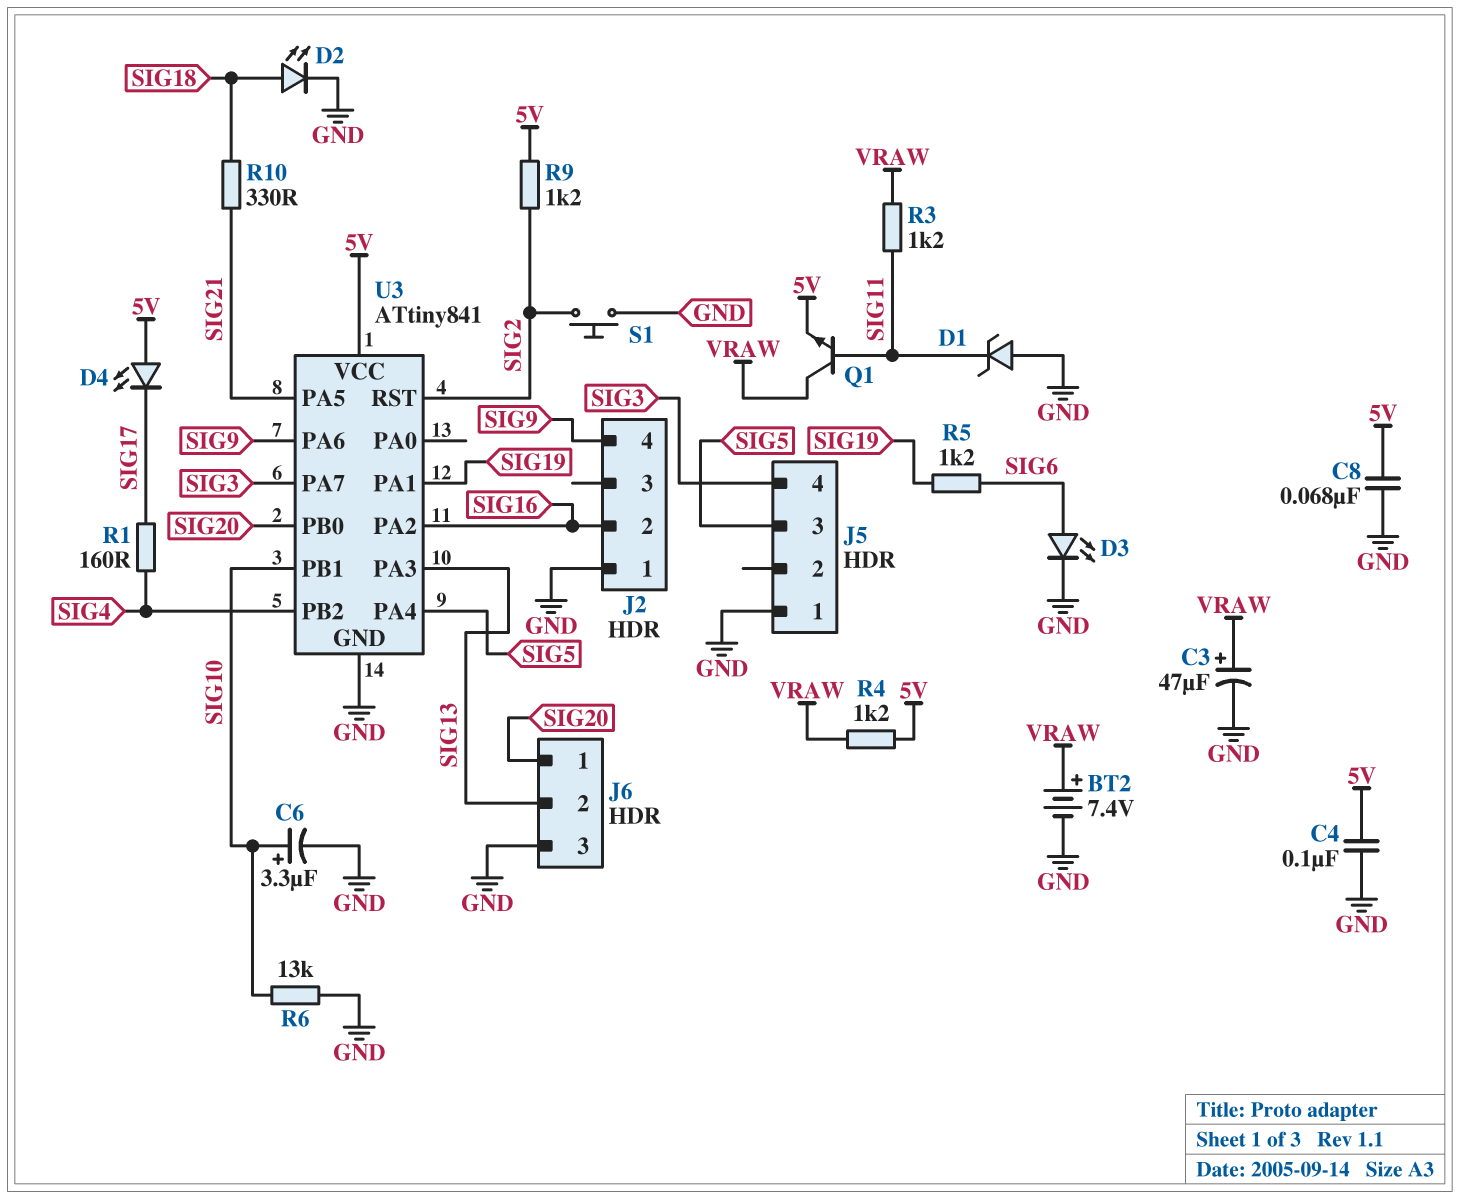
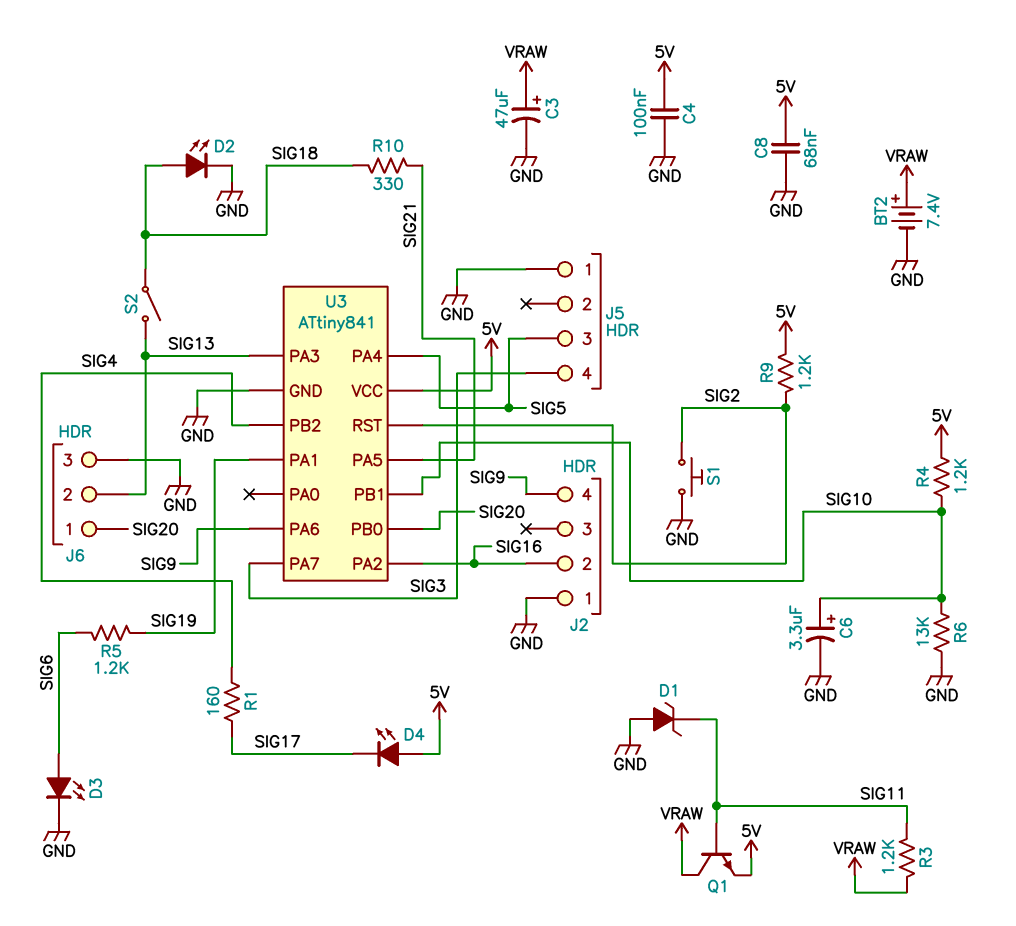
R4: 1.2k (5V, VRAW) -> 1.2k (5V, SIG10)
S2: none -> switch (SIG13, SIG18)

